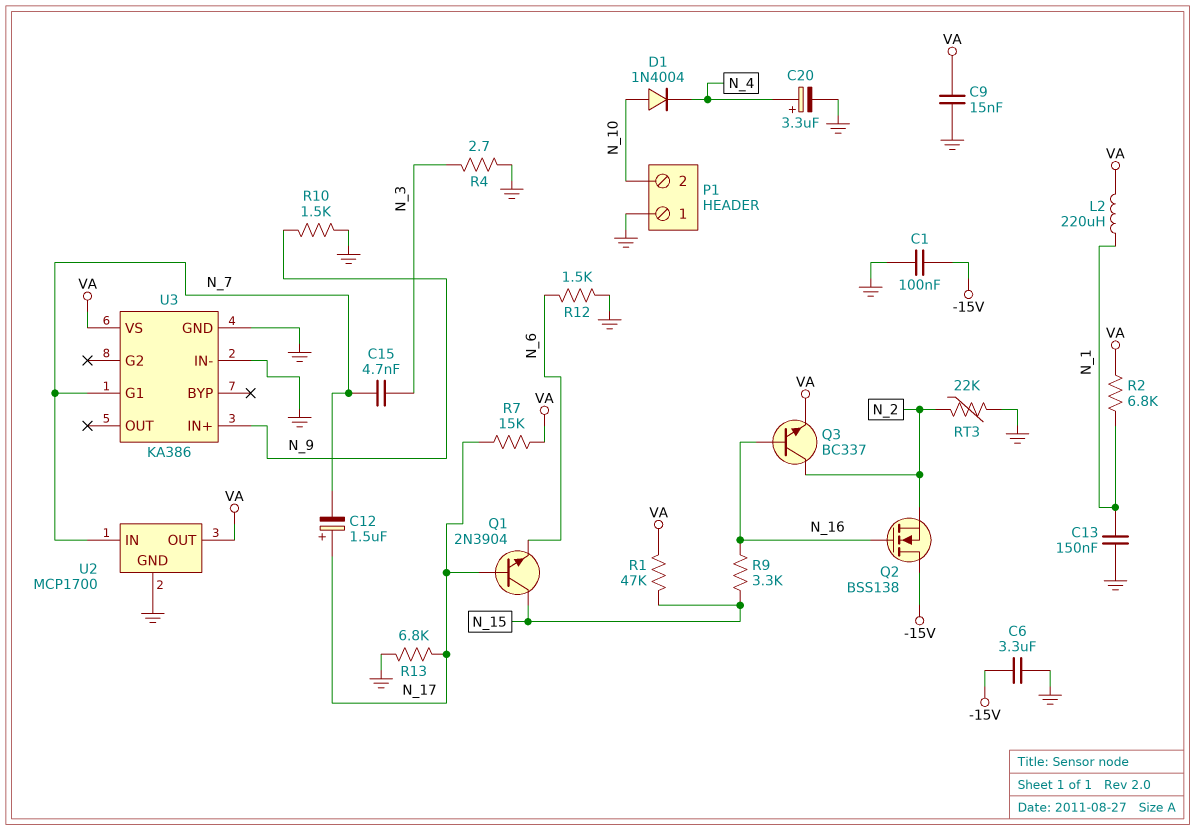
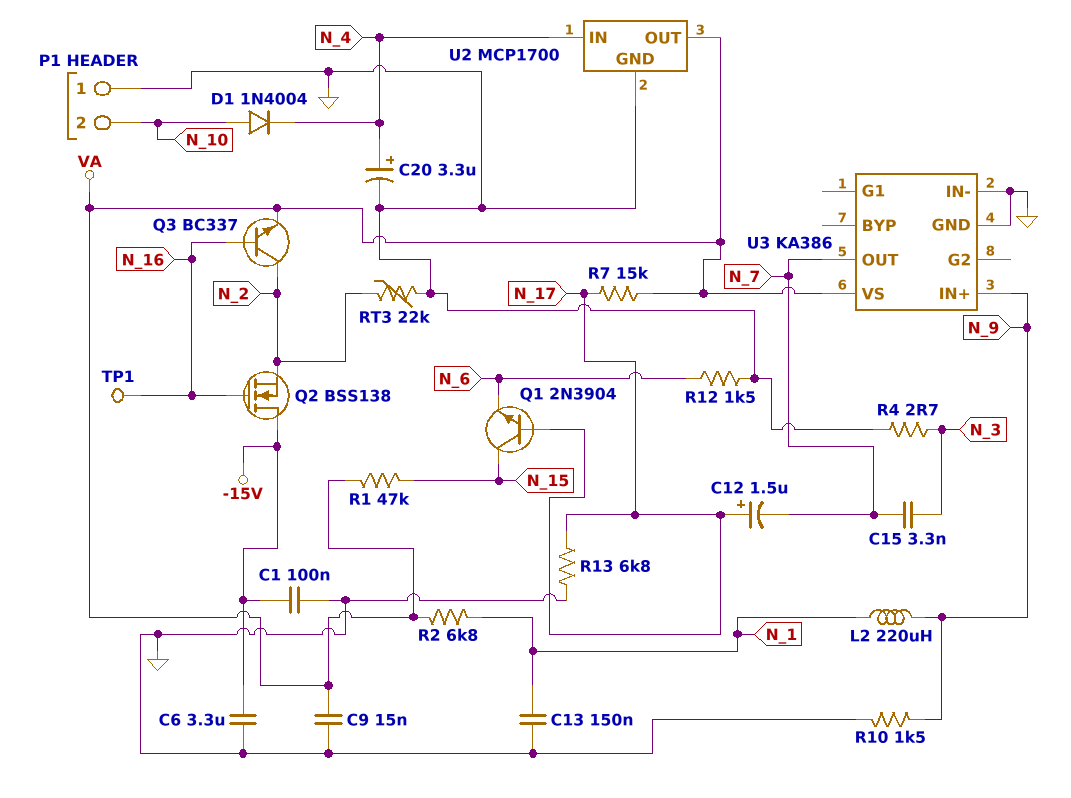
C15: 4.7nF (N_3, N_7) -> 3.3nF (N_3, N_7)
L2: 220uH (N_1, VA) -> 220uH (N_1, N_9)
R9: 3.3k (N_15, N_16) -> none
TP1: none -> test point (N_16)
U2 pin IN: N_7 -> N_4
U3 pin G1: N_7 -> none
U3 pin OUT: none -> N_7

